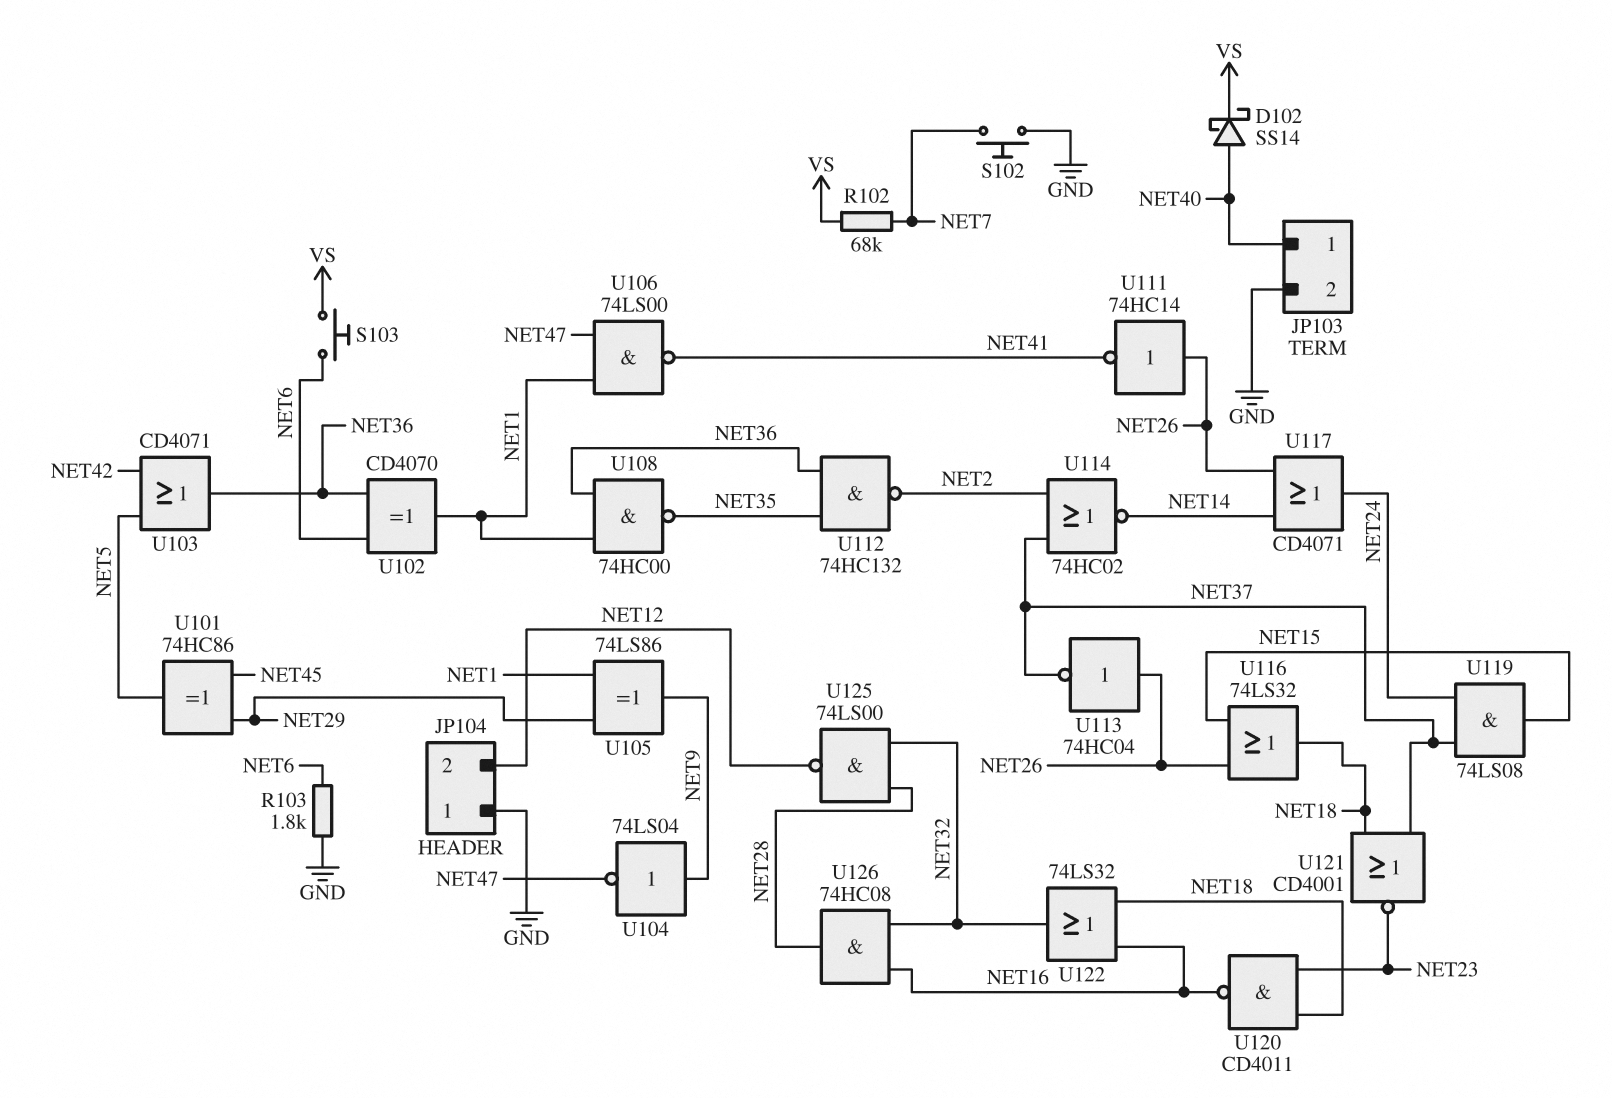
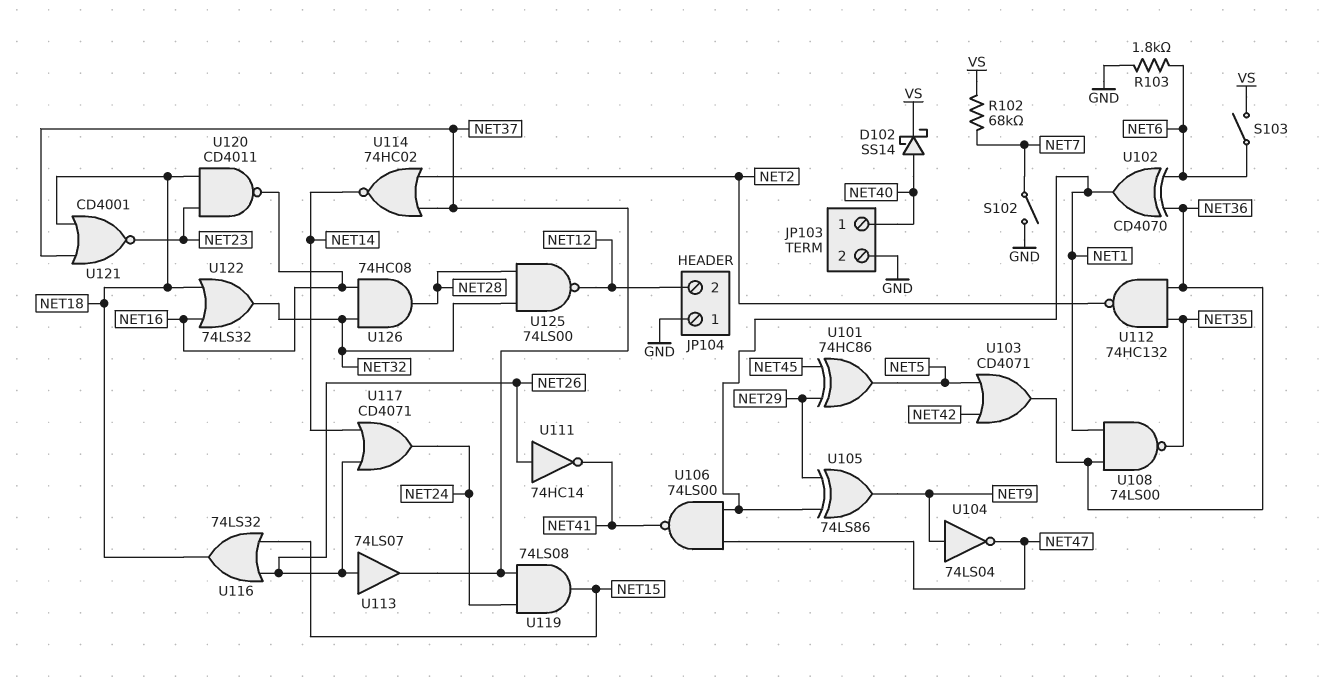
S102: button (GND, NET7) -> switch (GND, NET7)
S103: button (NET6, VS) -> switch (NET6, VS)
U108: NAND 74HC00 (in NET1, in NET36, out NET35) -> NAND 74LS00 (in NET1, in NET36, out NET35)
U113: NOT 74HC04 (in NET26, out NET37) -> buffer 74LS07 (in NET26, out NET37)

